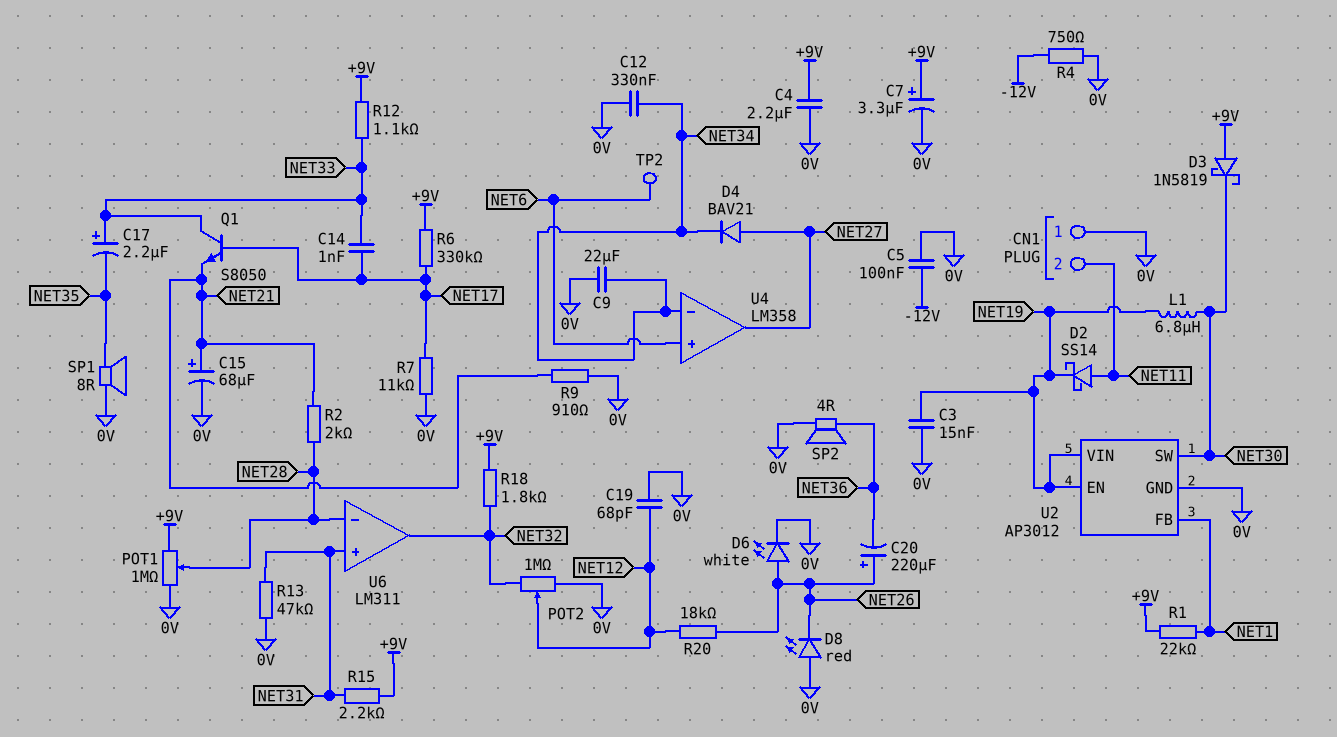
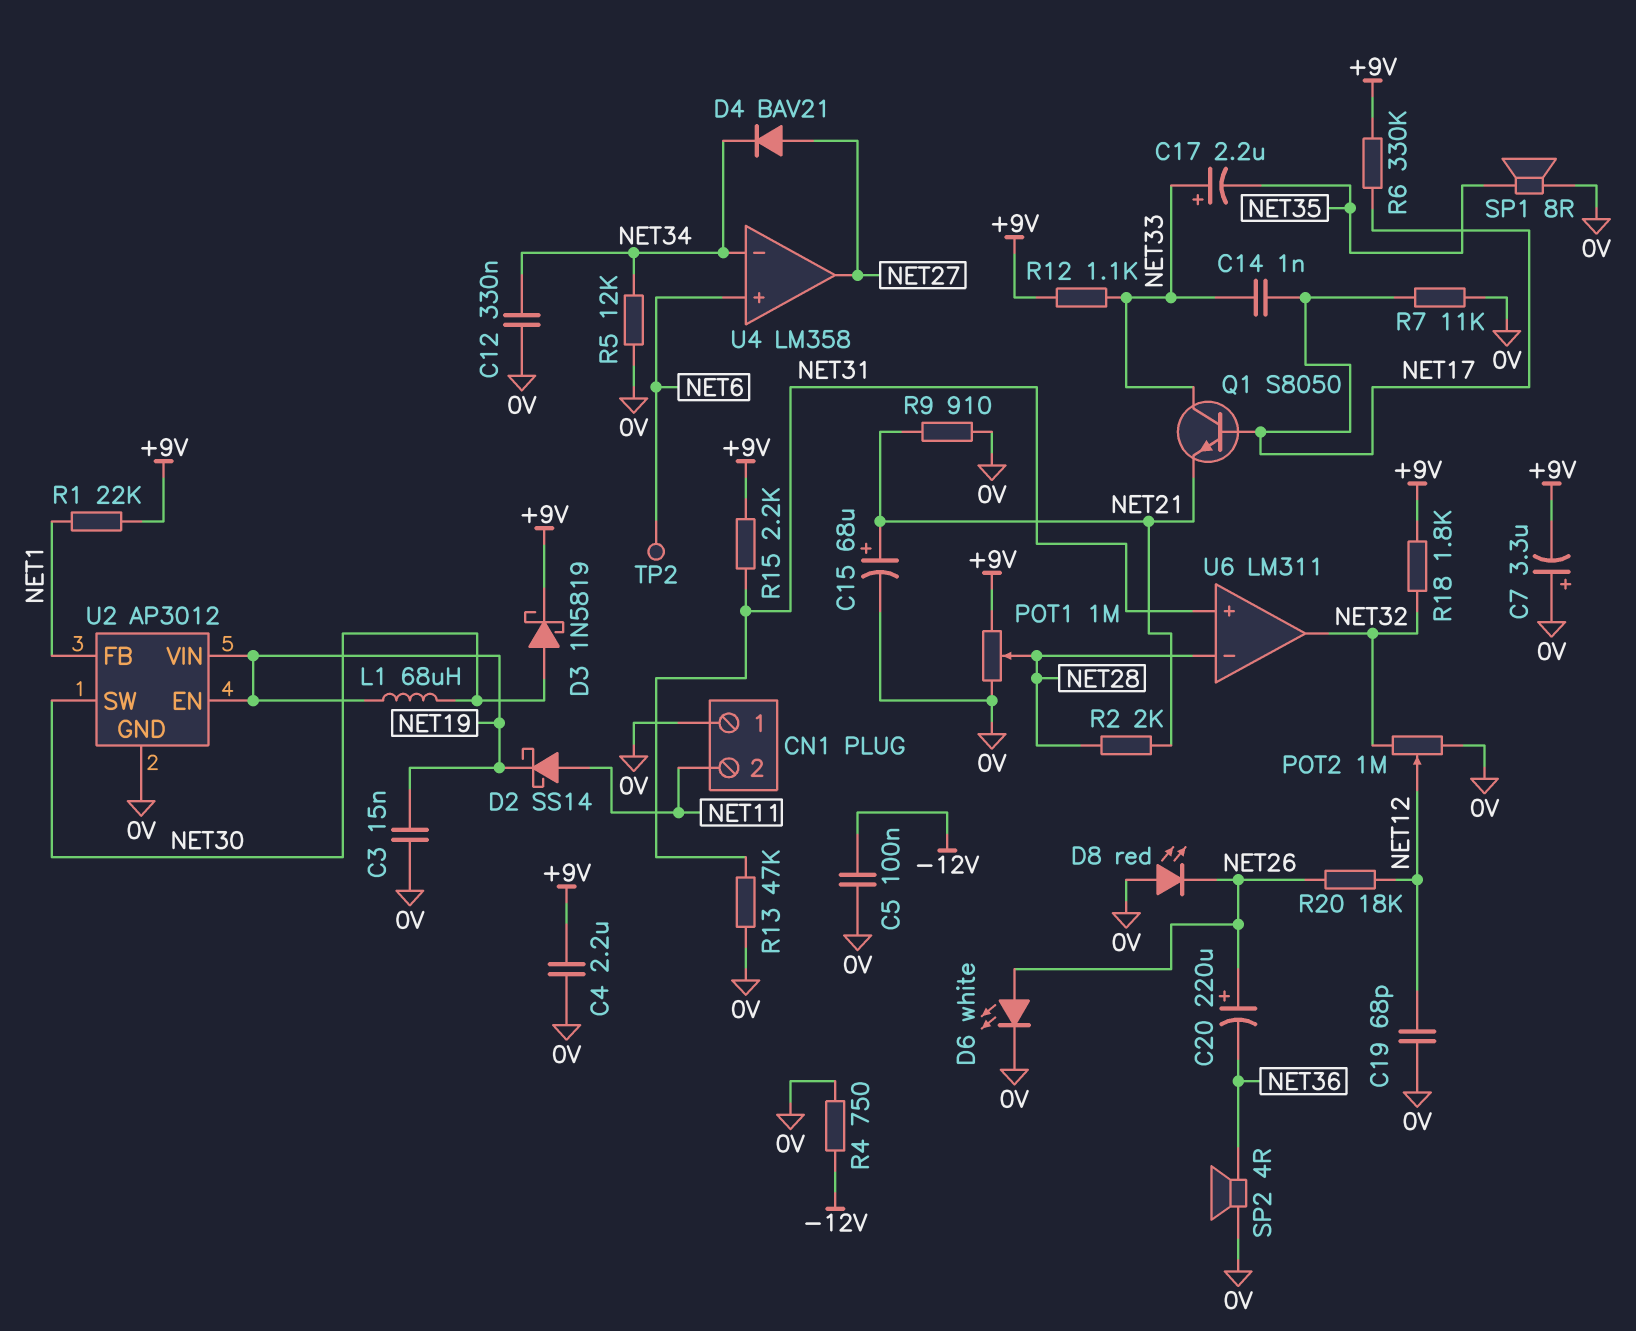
C7: 3.3uF (plus +9V, minus 0V) -> 3.3uF (plus 0V, minus +9V)
C9: 22uF (0V, NET34) -> none
D3: schottky 1N5819 (A +9V, K NET30) -> schottky 1N5819 (A NET30, K +9V)
L1: 6.8uH (NET19, NET30) -> 68uH (NET19, NET30)
R5: none -> 12k (0V, NET34)

